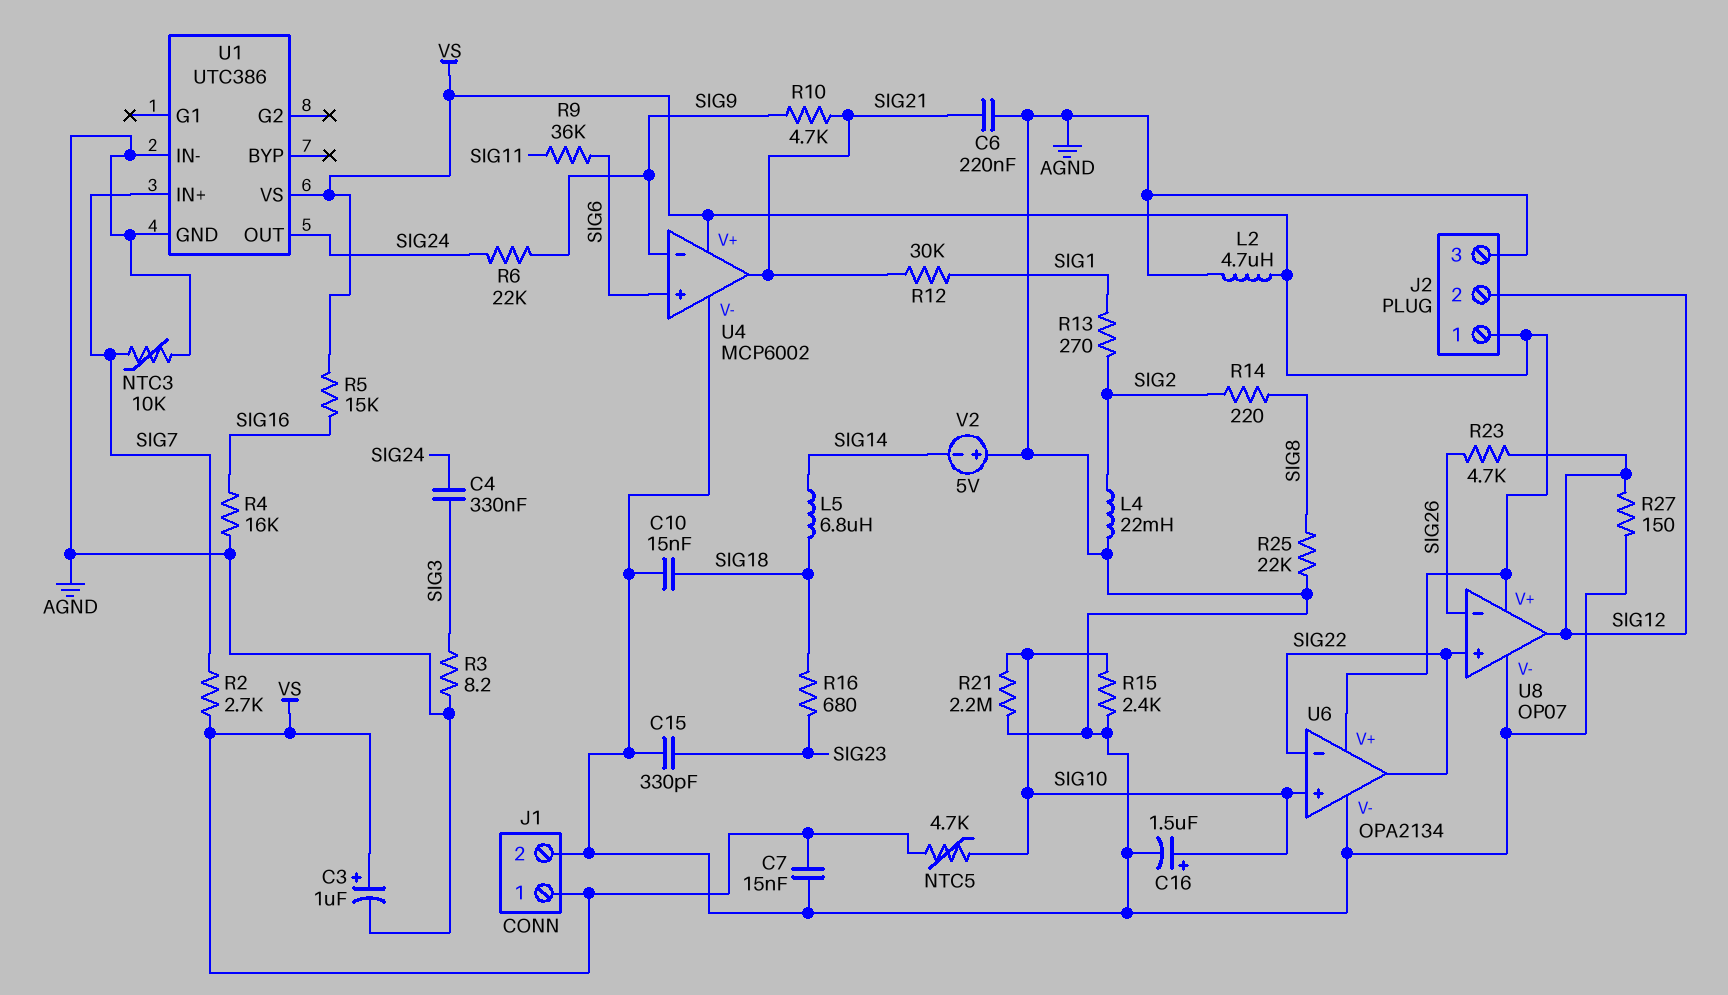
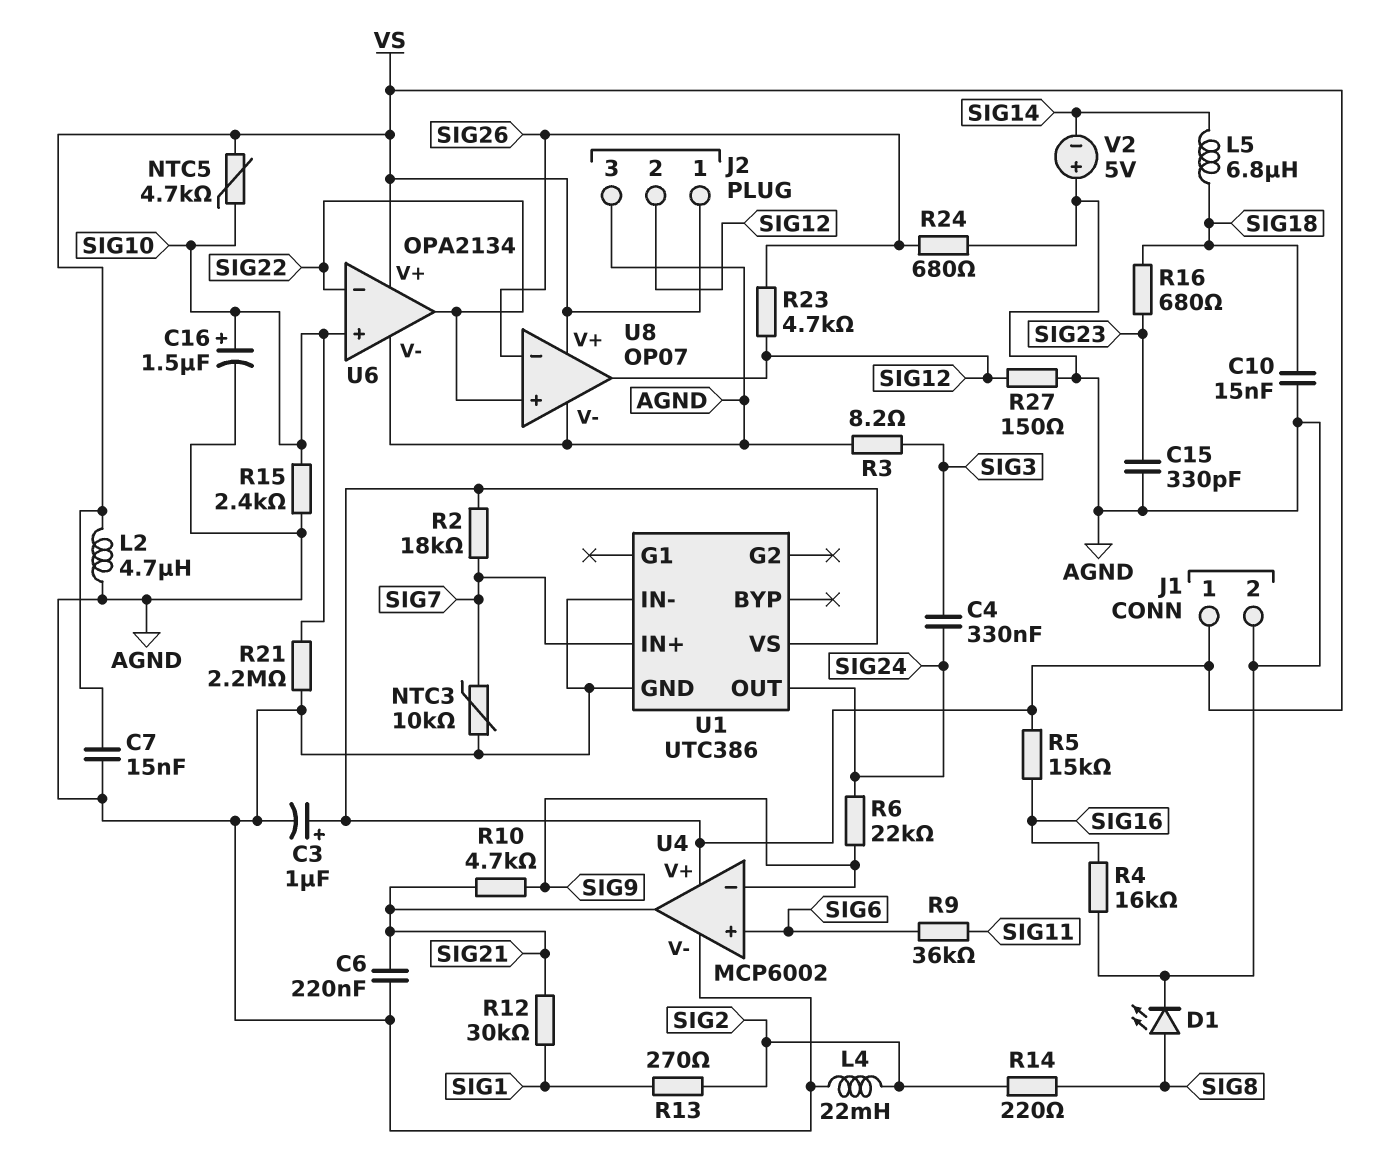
D1: none -> LED (A SIG8, K AGND)
R2: 2.7k (SIG7, VS) -> 18k (SIG7, VS)
R24: none -> 680 (AGND, SIG26)
R25: 22k (AGND, SIG8) -> none

